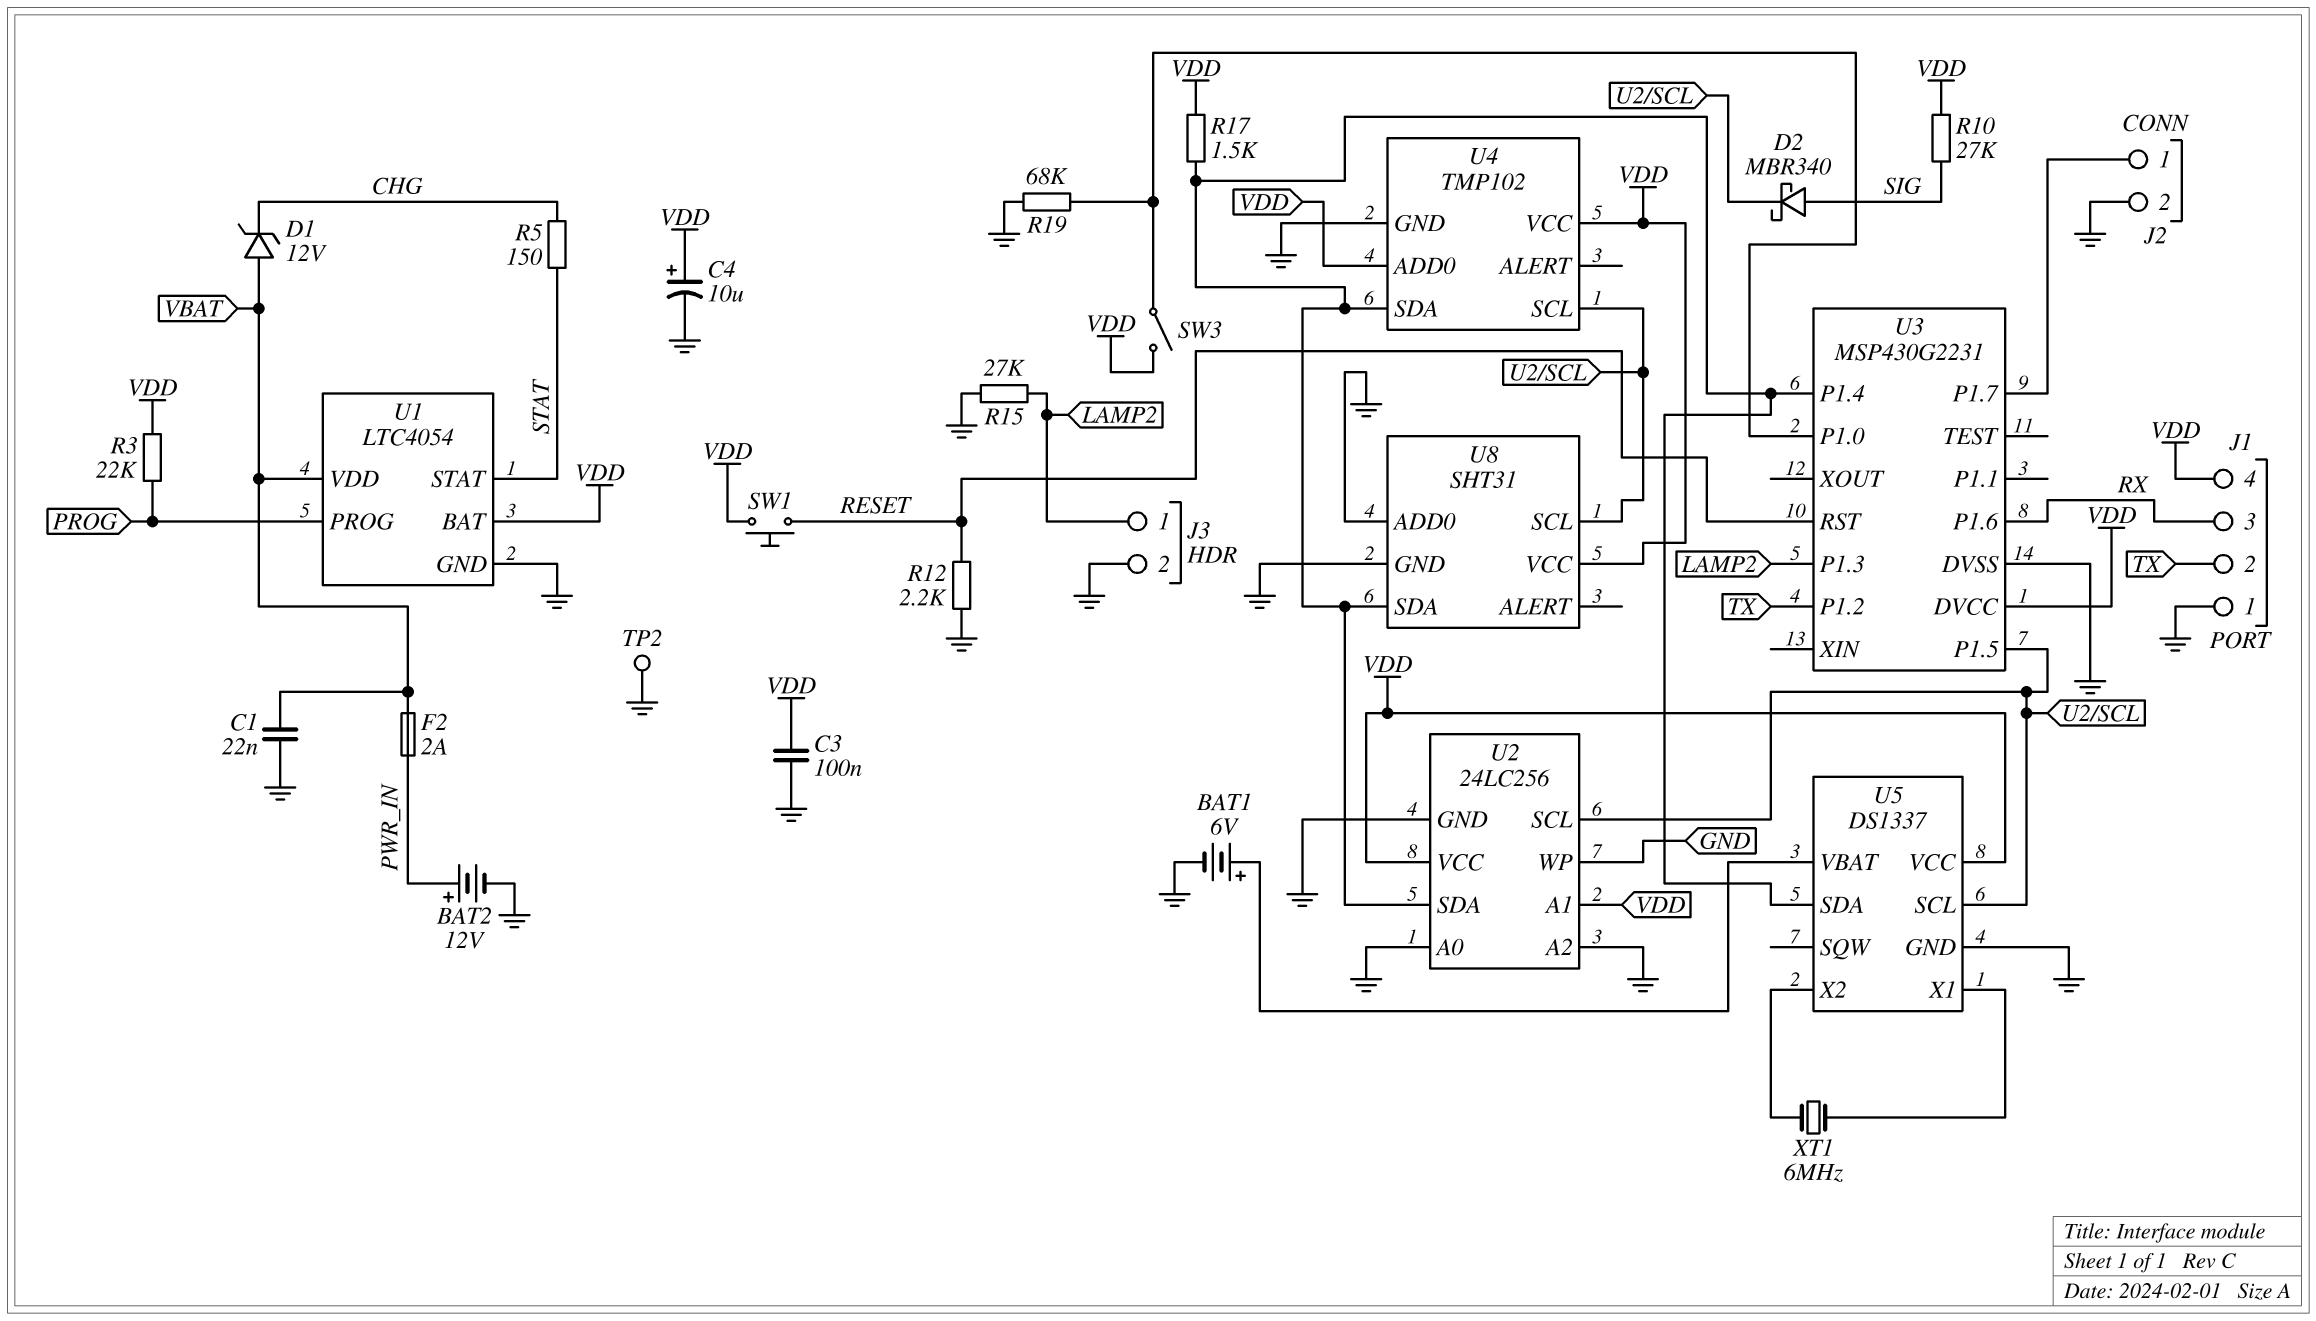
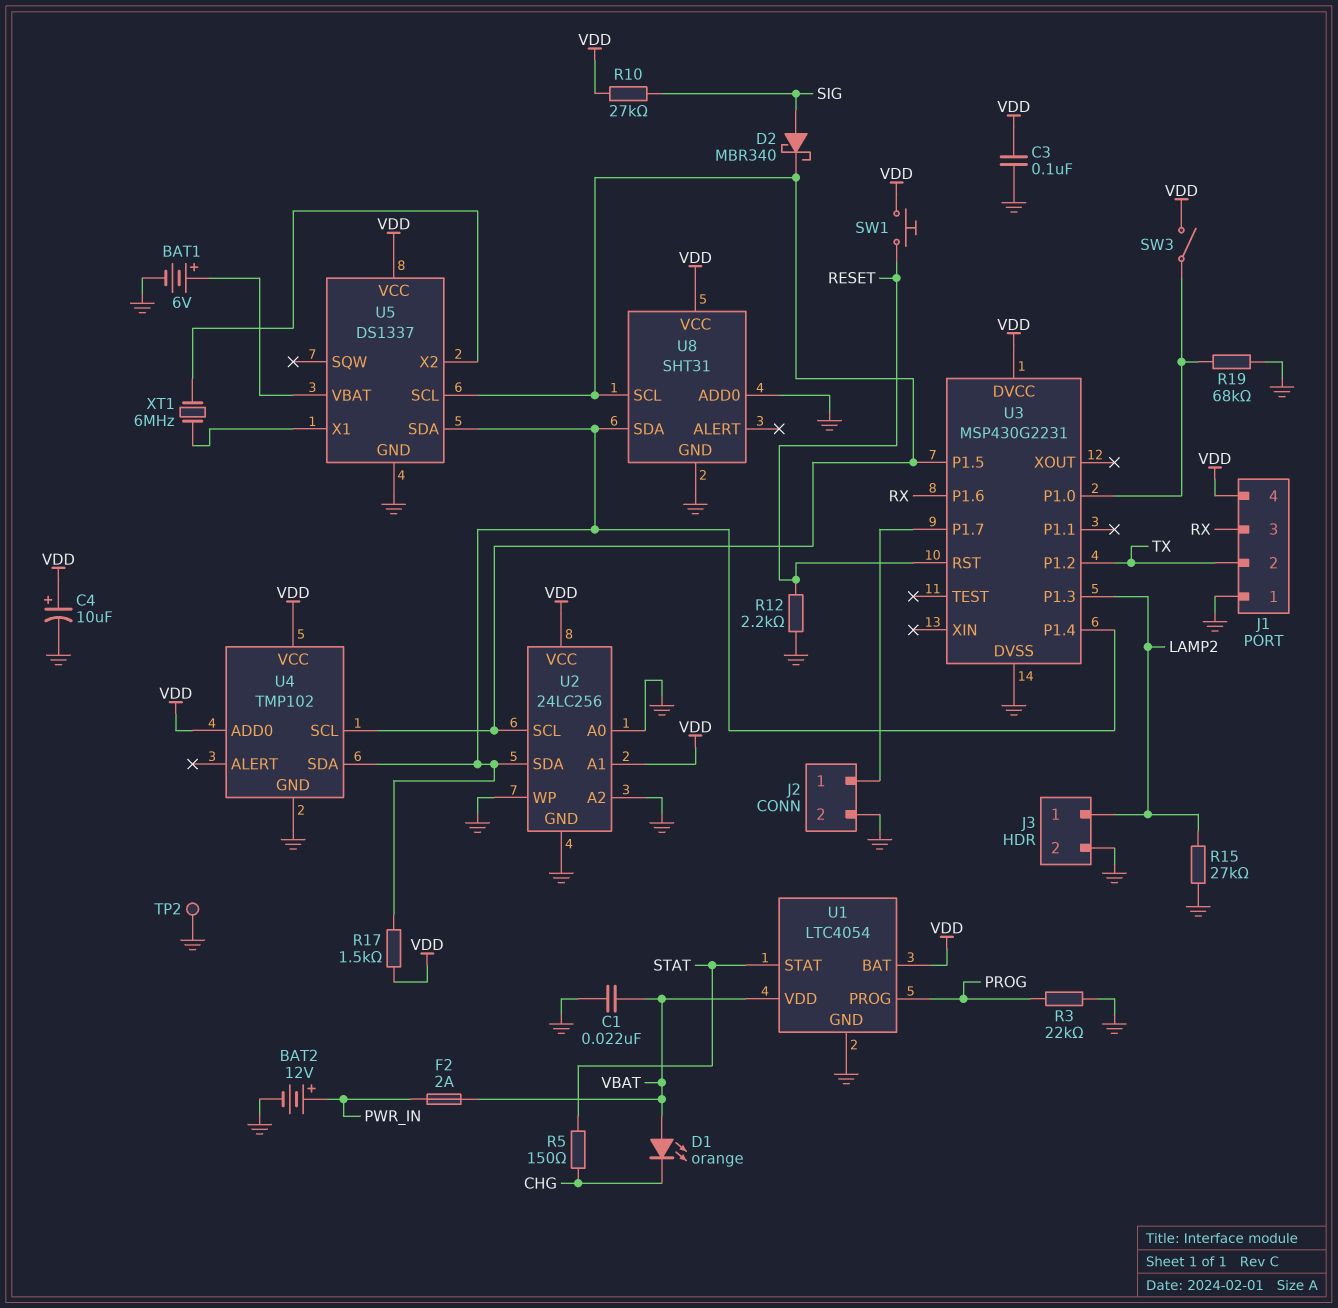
D1: zener 12V (A VBAT, K CHG) -> LED orange (A VBAT, K CHG)
R3: 22k (PROG, VDD) -> 22k (GND, PROG)

